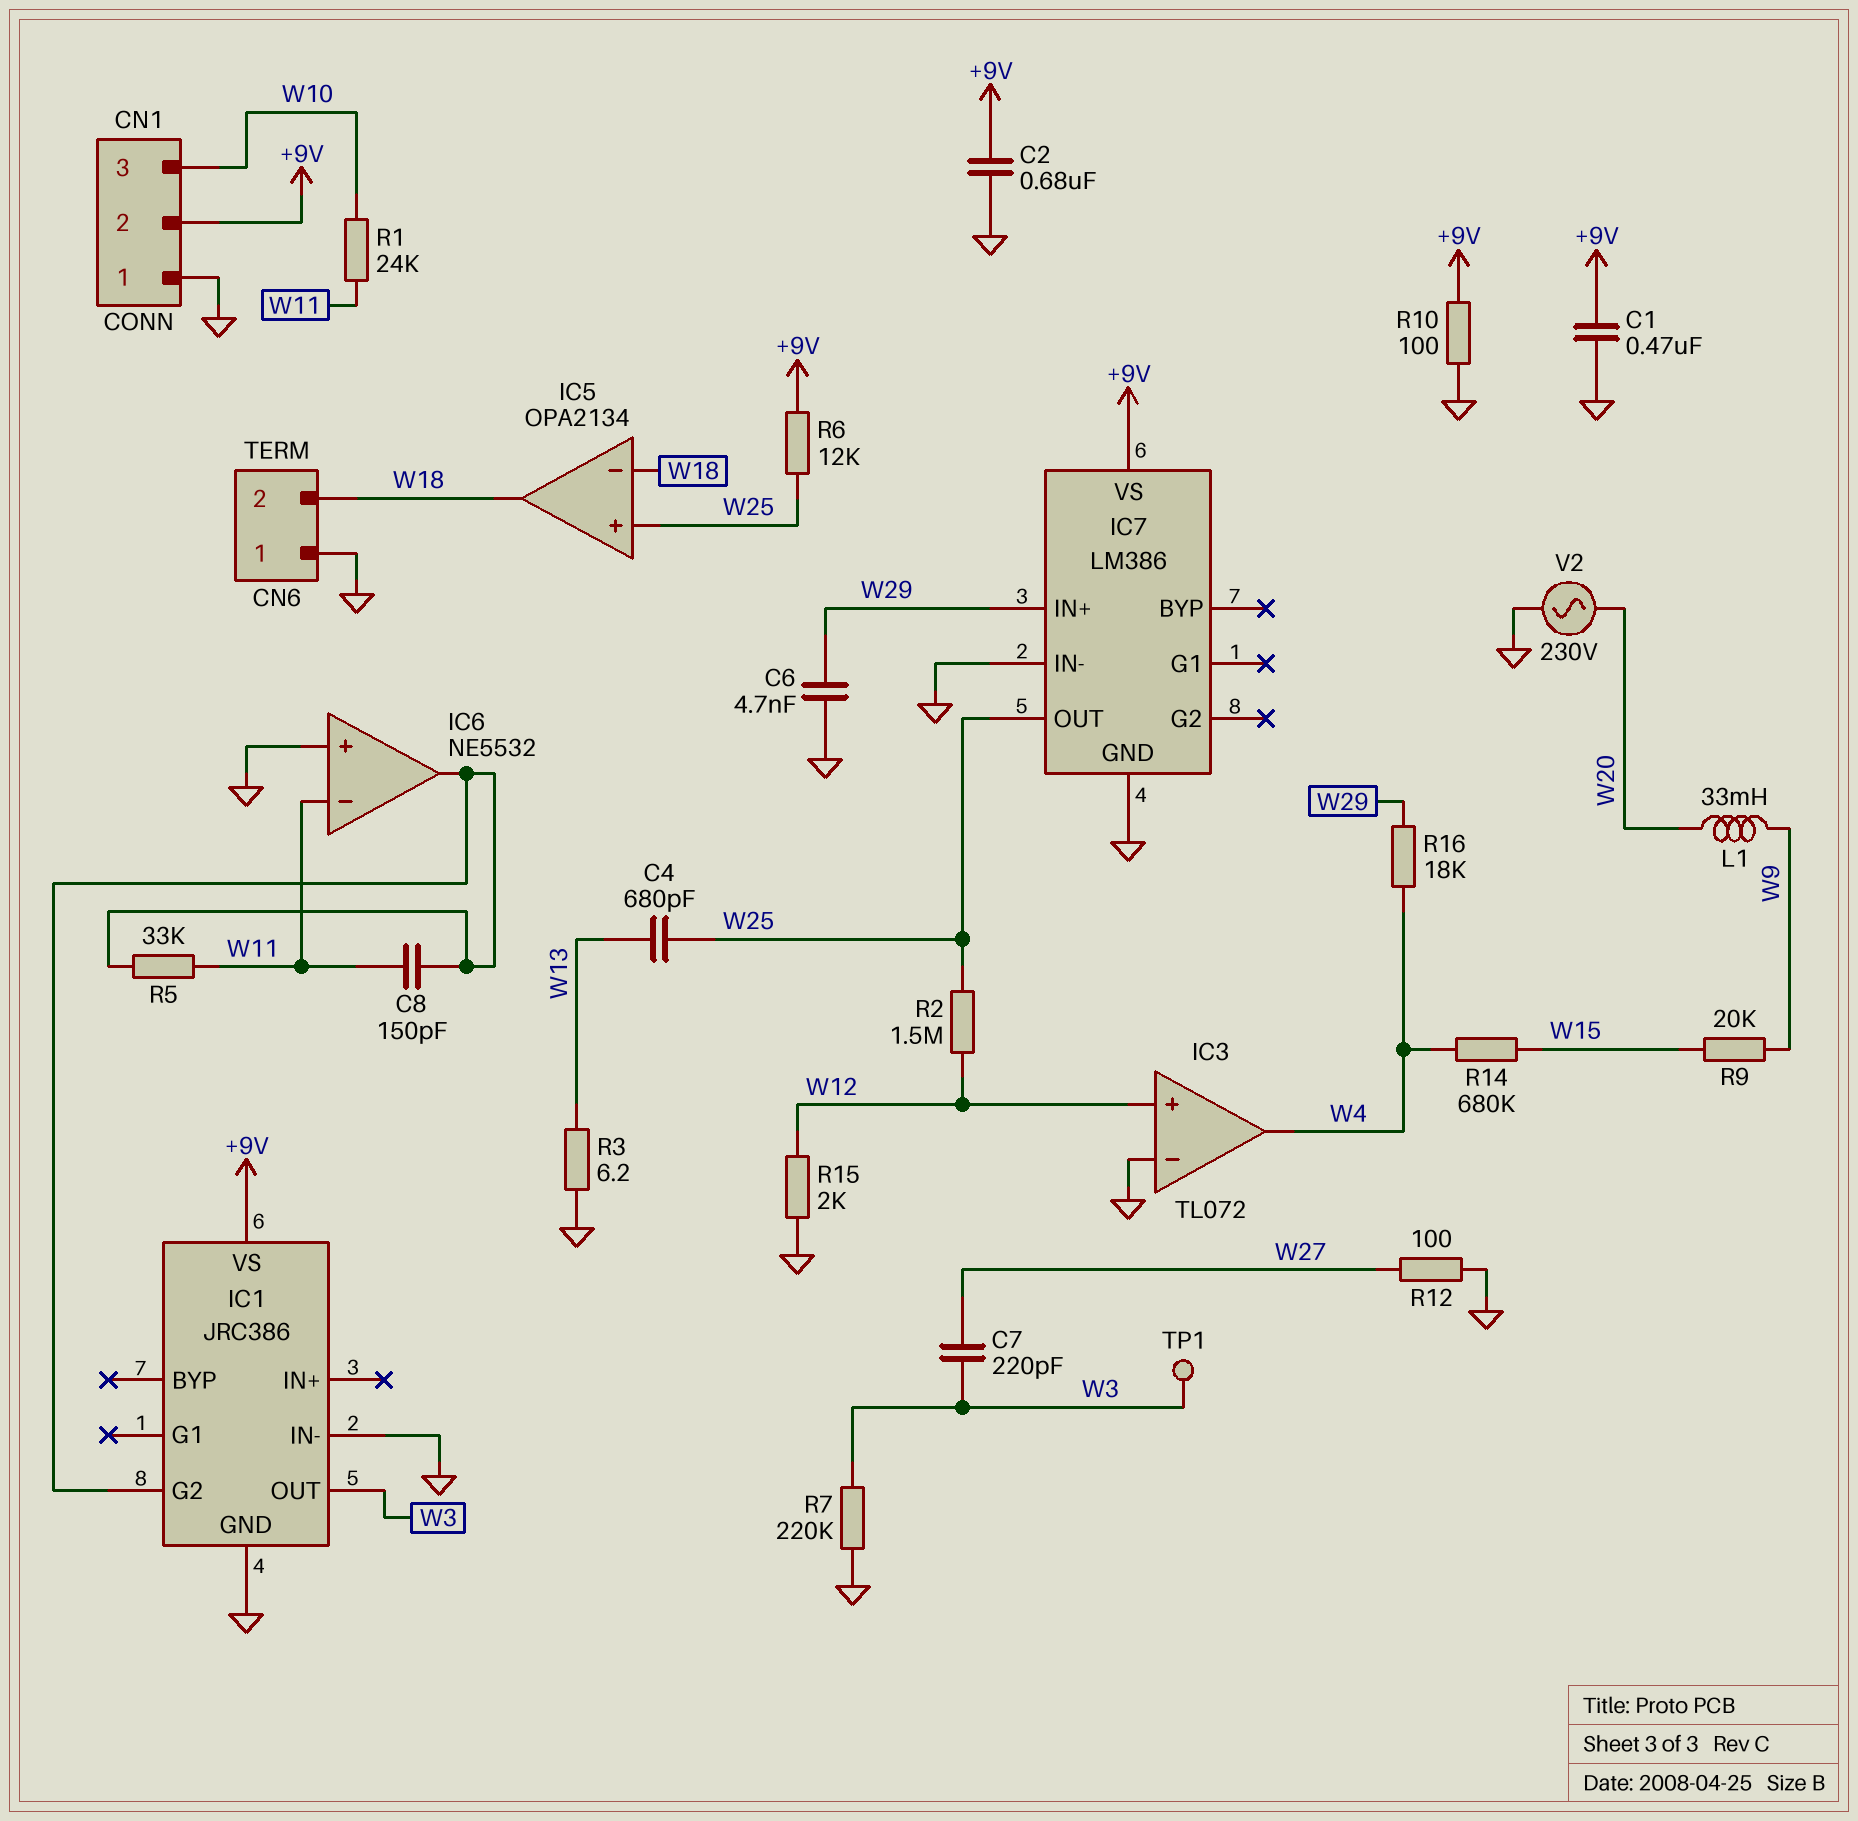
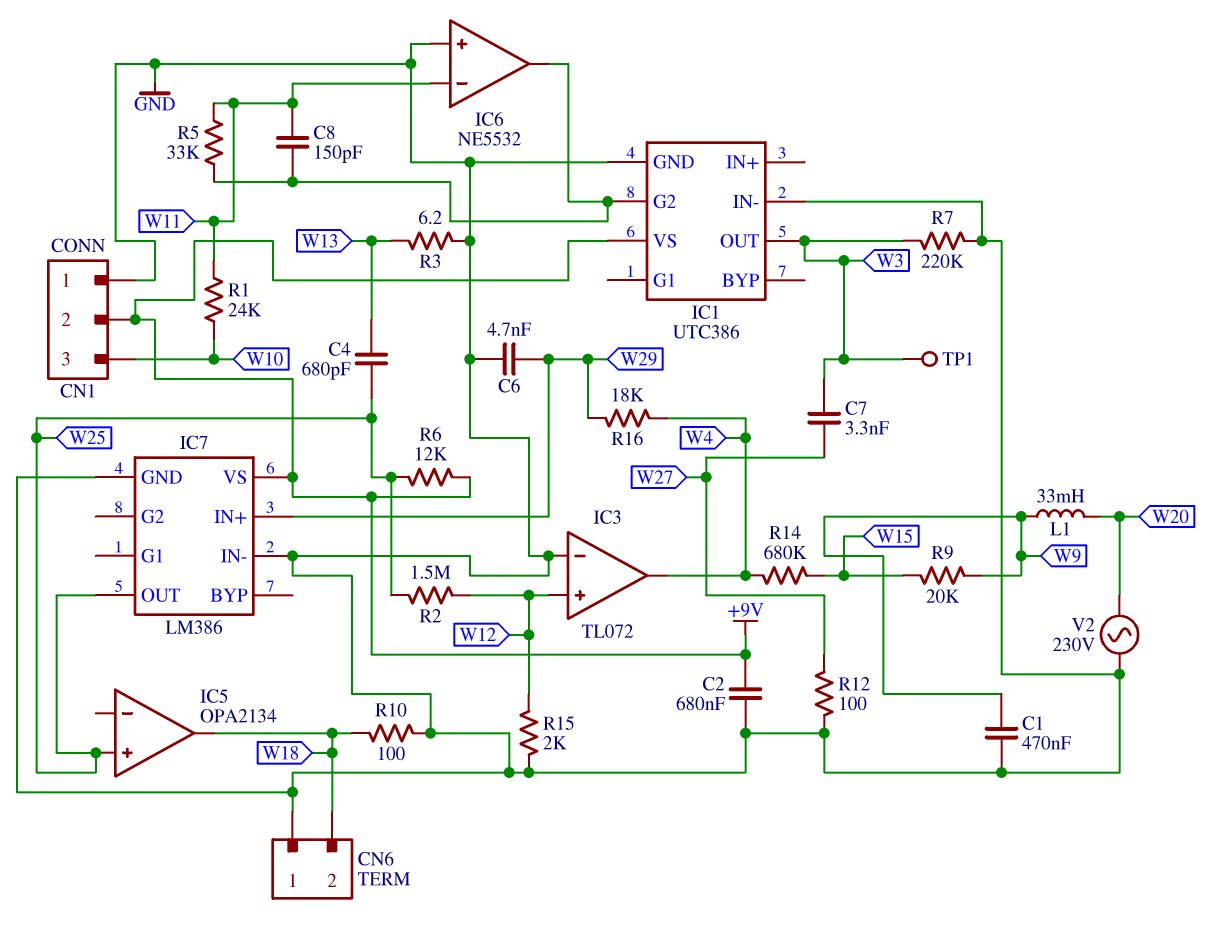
C1: 470nF (+9V, GND) -> 470nF (GND, W9)
C7: 220pF (W3, W27) -> 3.3nF (W3, W27)
IC1: JRC386 -> UTC386
IC5 pin in-: W18 -> none
R10: 100 (+9V, GND) -> 100 (GND, W18)

